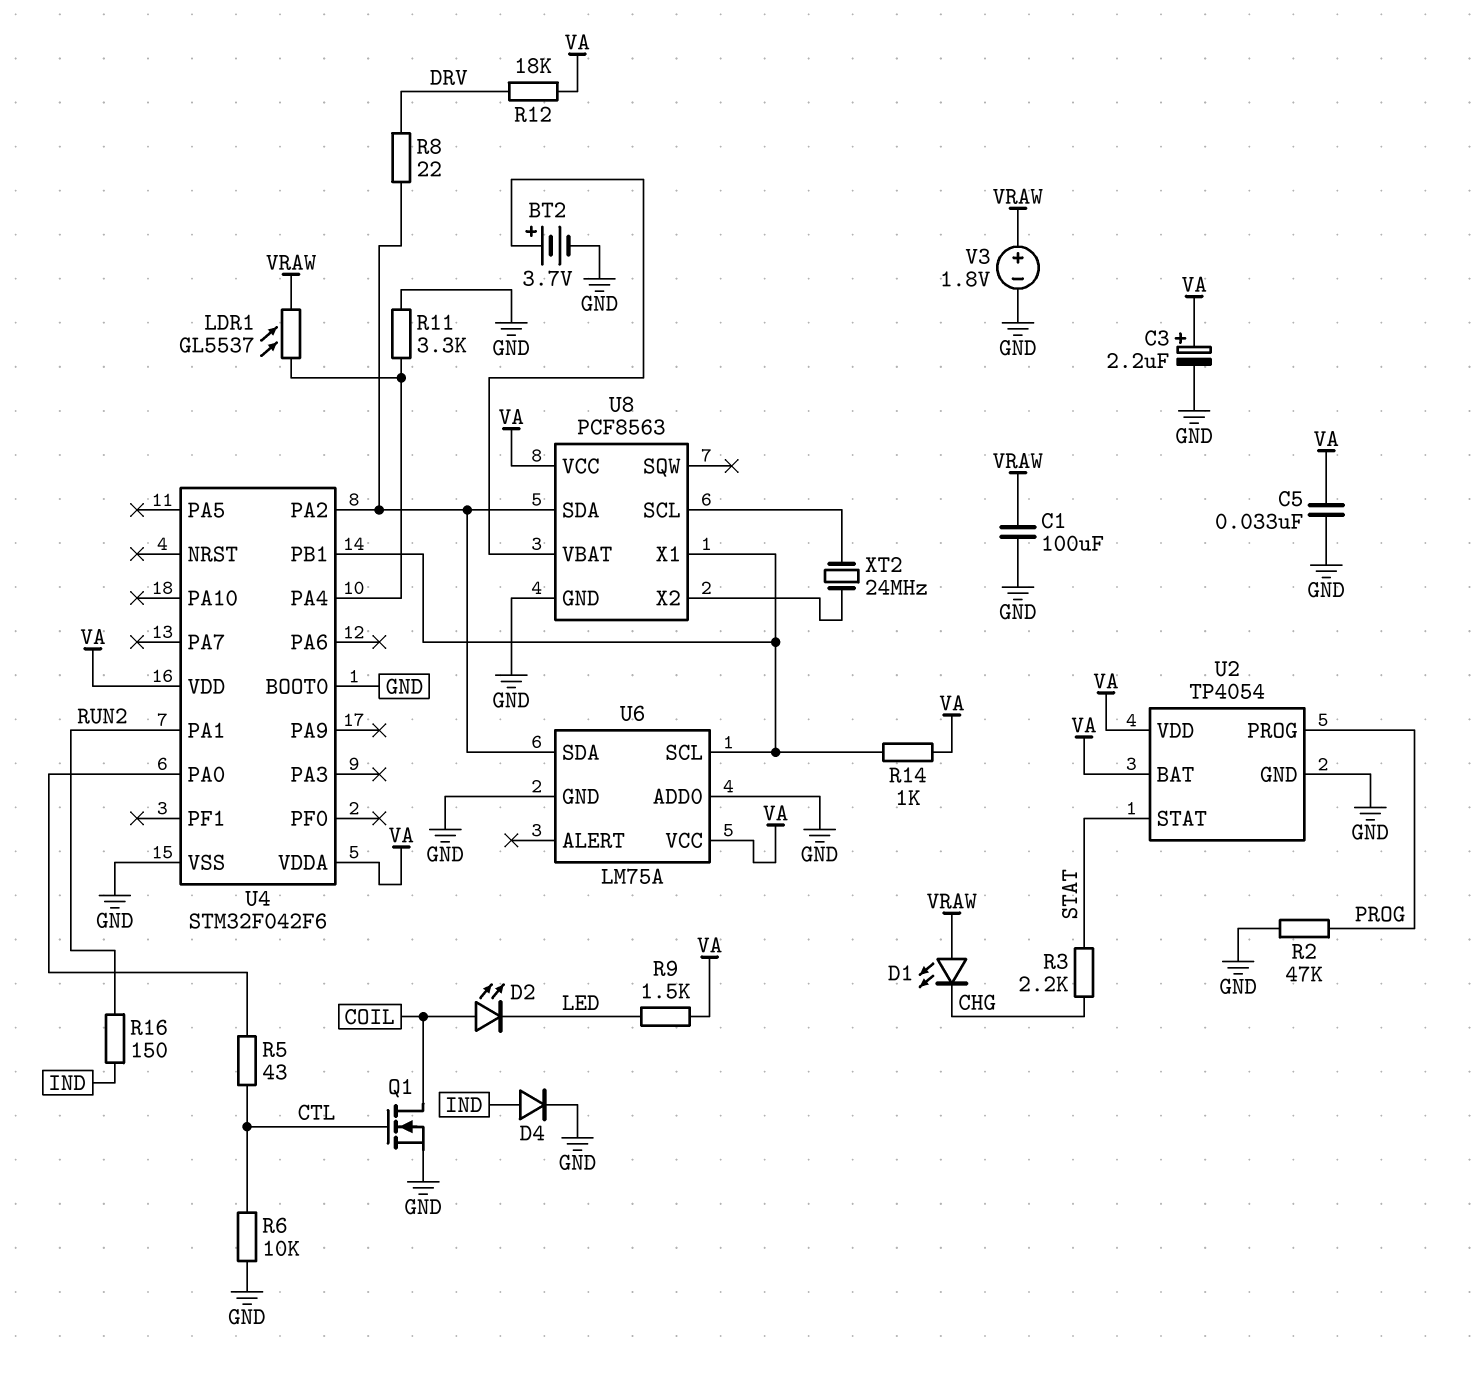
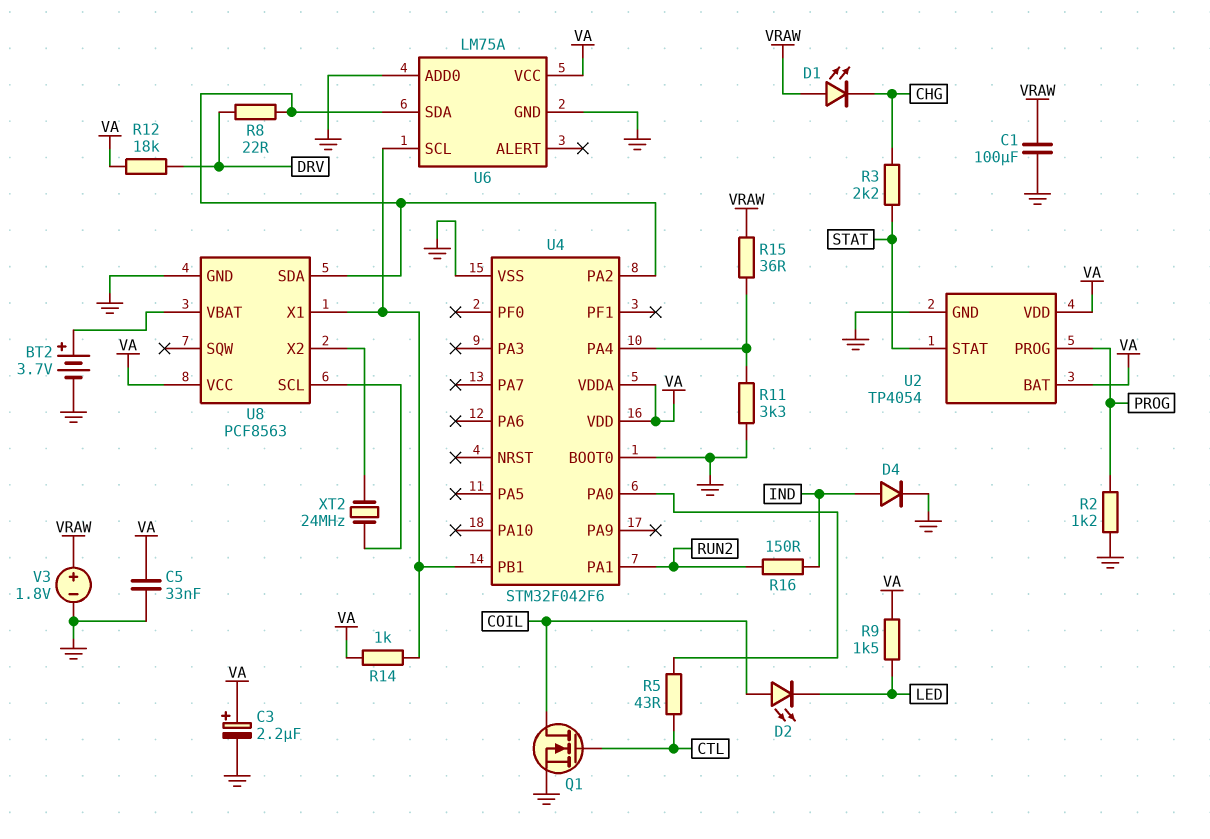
LDR1: GL5537 (U4/PA4, VRAW) -> none
R2: 47k (GND, PROG) -> 1.2k (GND, PROG)
R6: 10k (CTL, GND) -> none
R15: none -> 36 (U4/PA4, VRAW)

